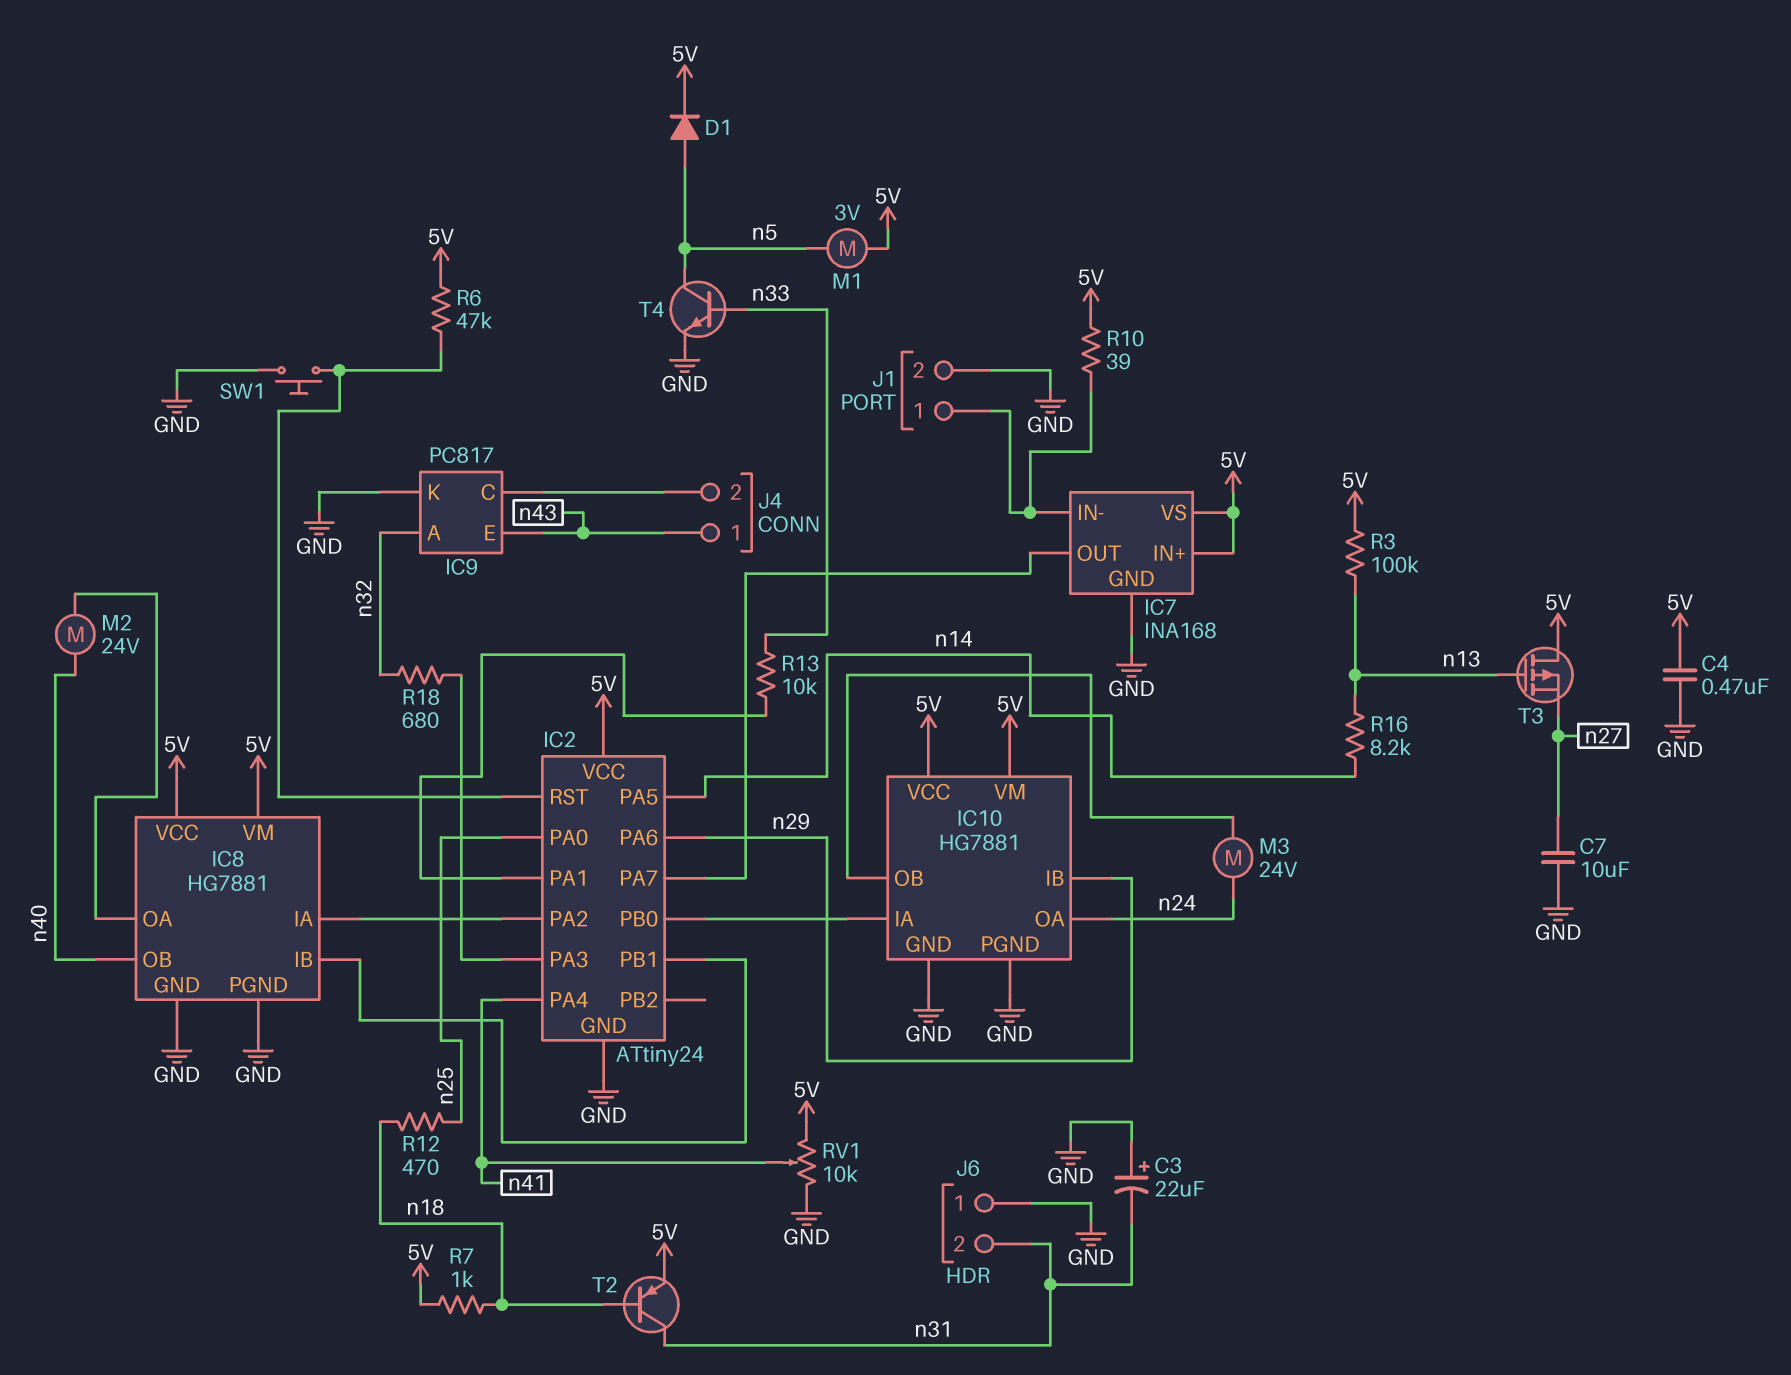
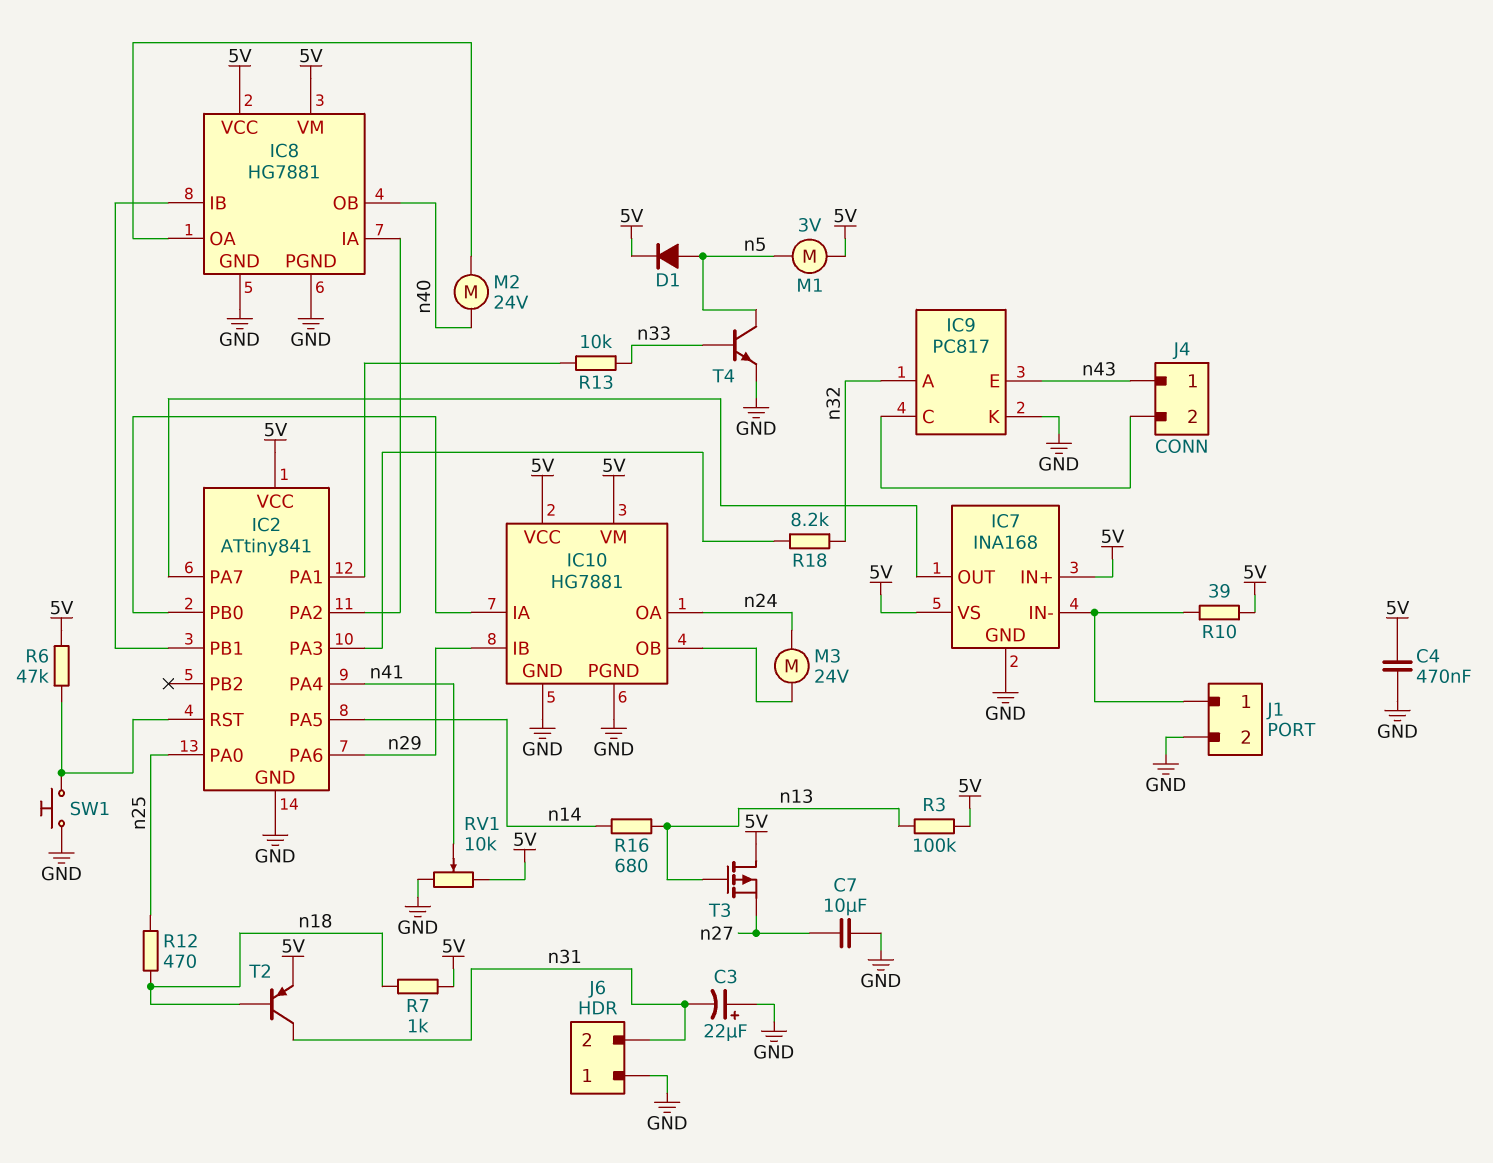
IC2: ATtiny24 -> ATtiny841
R16: 8.2k (n13, n14) -> 680 (n13, n14)
R18: 680 (IC2/PA3, n32) -> 8.2k (IC2/PA3, n32)

